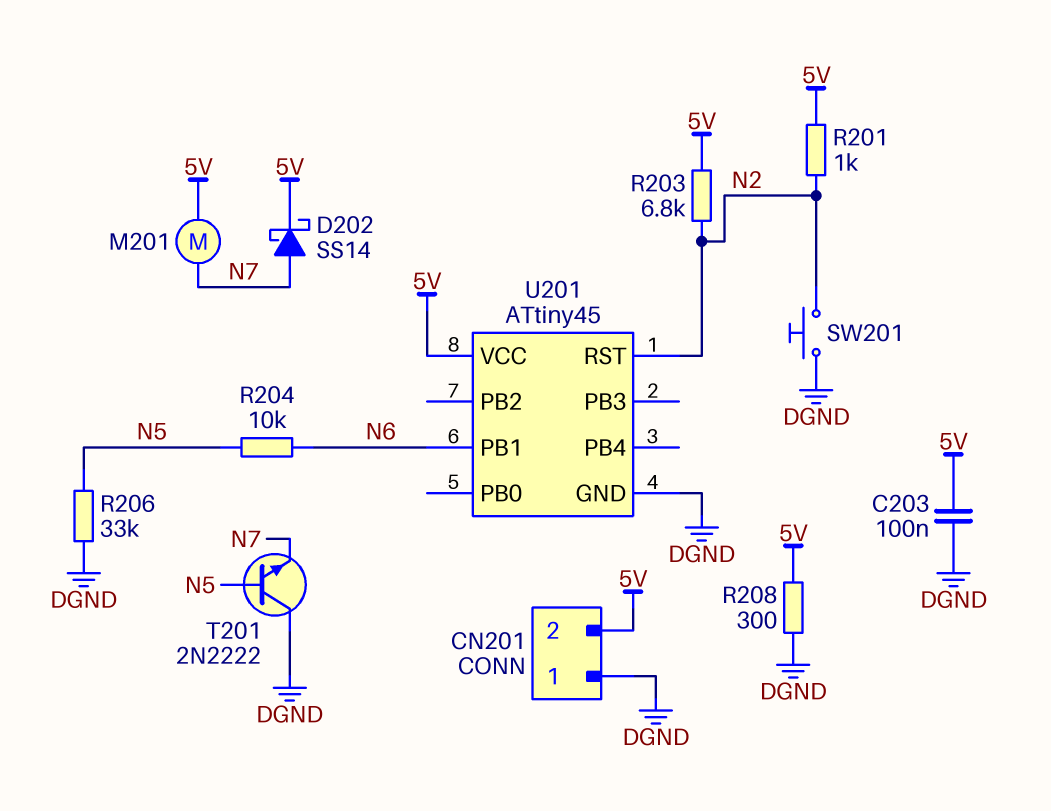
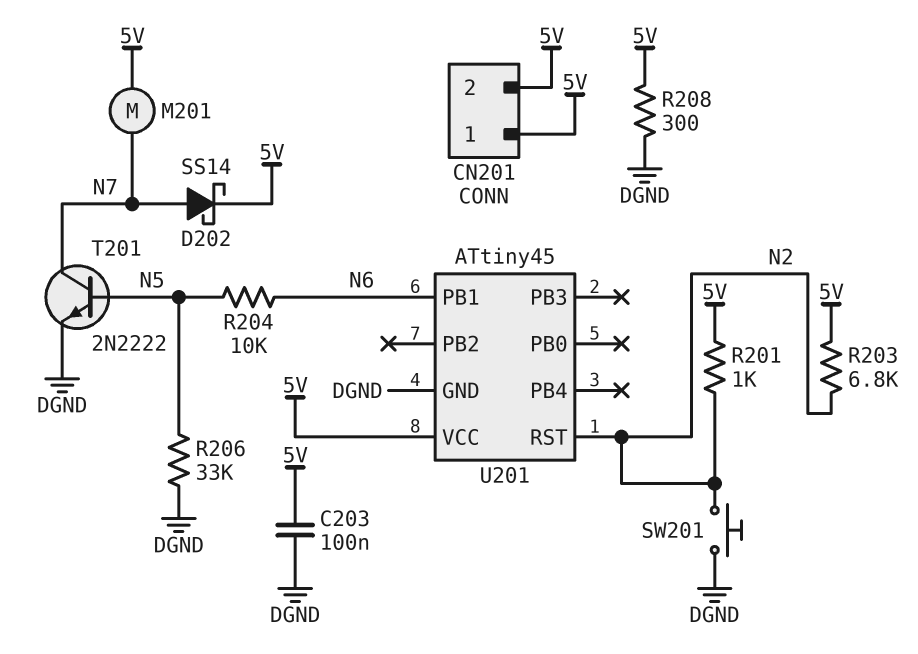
CN201 pin 1: DGND -> 5V
T201: NPN 2N2222 (B N5, C DGND, E N7) -> NPN 2N2222 (B N5, C N7, E DGND)

